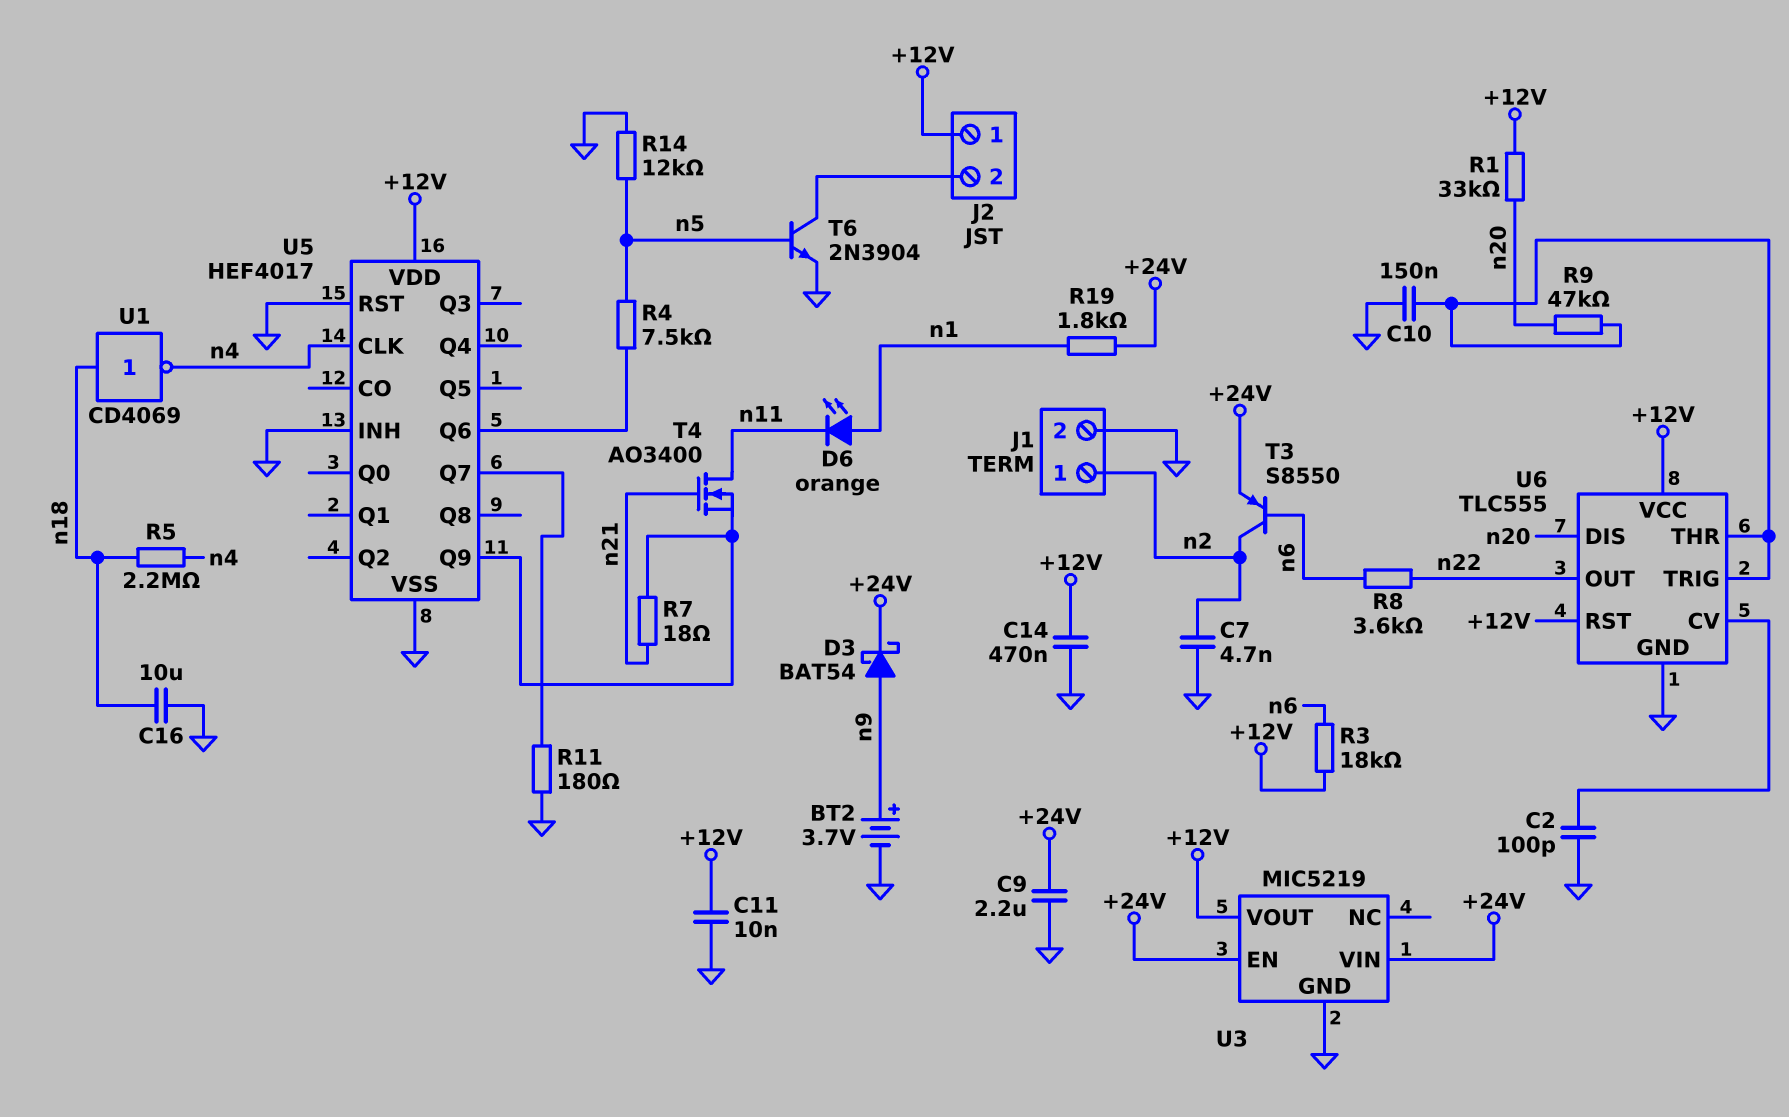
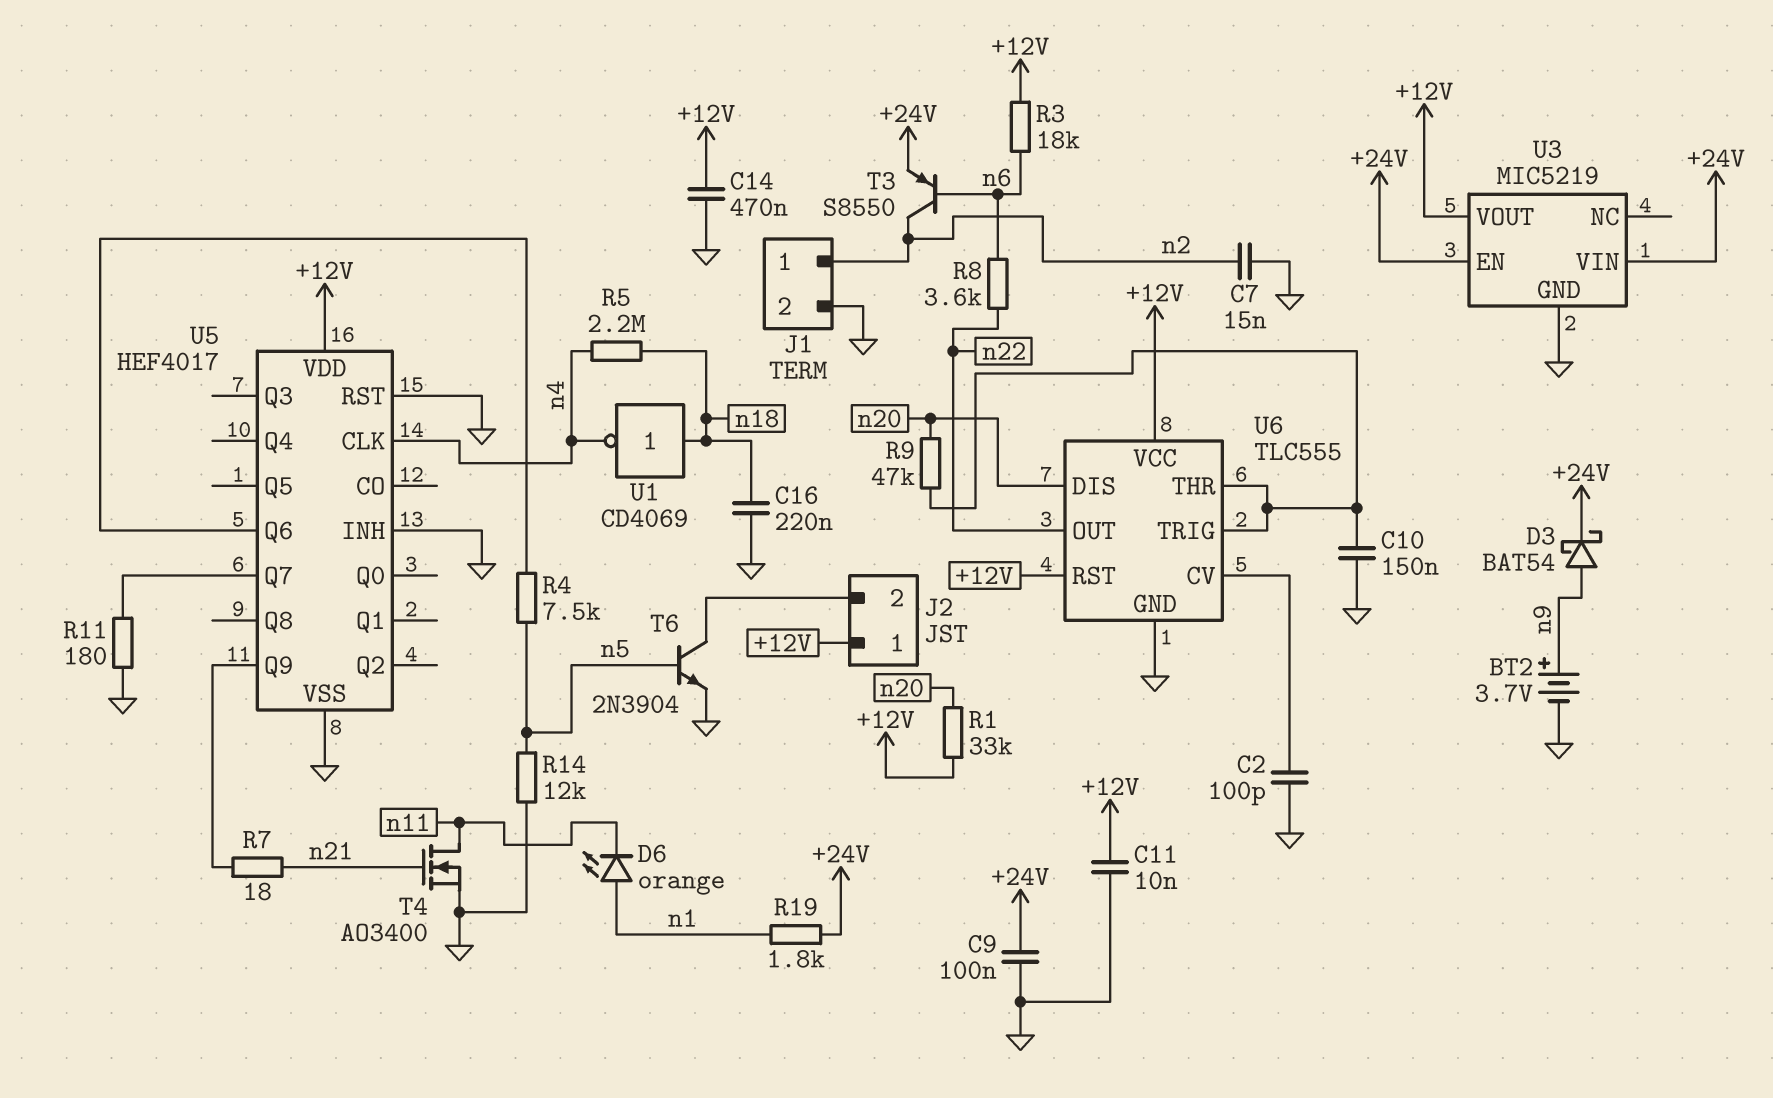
C7: 4.7nF (GND, n2) -> 15nF (GND, n2)
C9: 2.2uF (+24V, GND) -> 100nF (+24V, GND)
C16: 10uF (GND, n18) -> 220nF (GND, n18)
T4: NMOS AO3400 (G n21, D n11, S U5/Q9) -> NMOS AO3400 (G n21, D n11, S GND)

